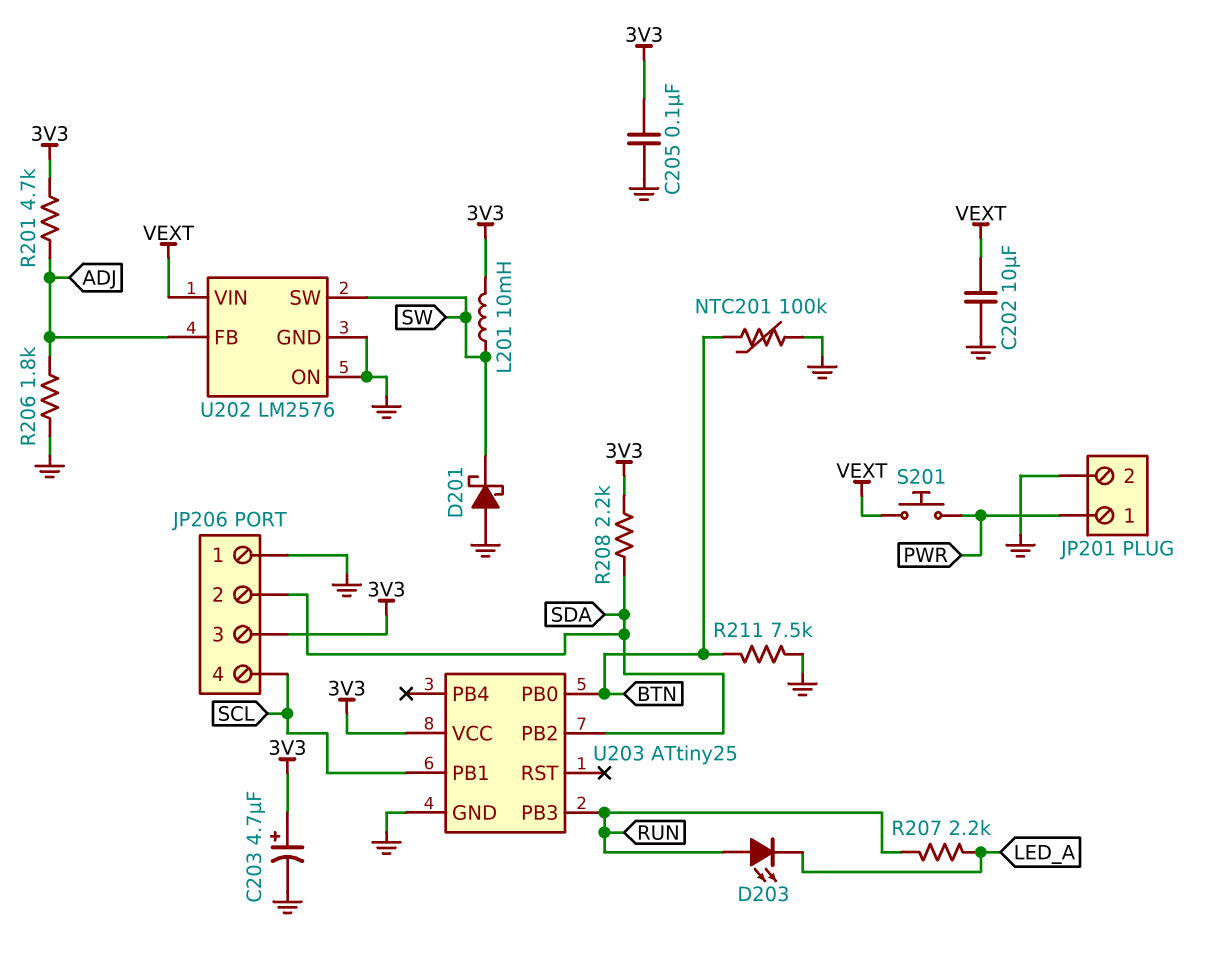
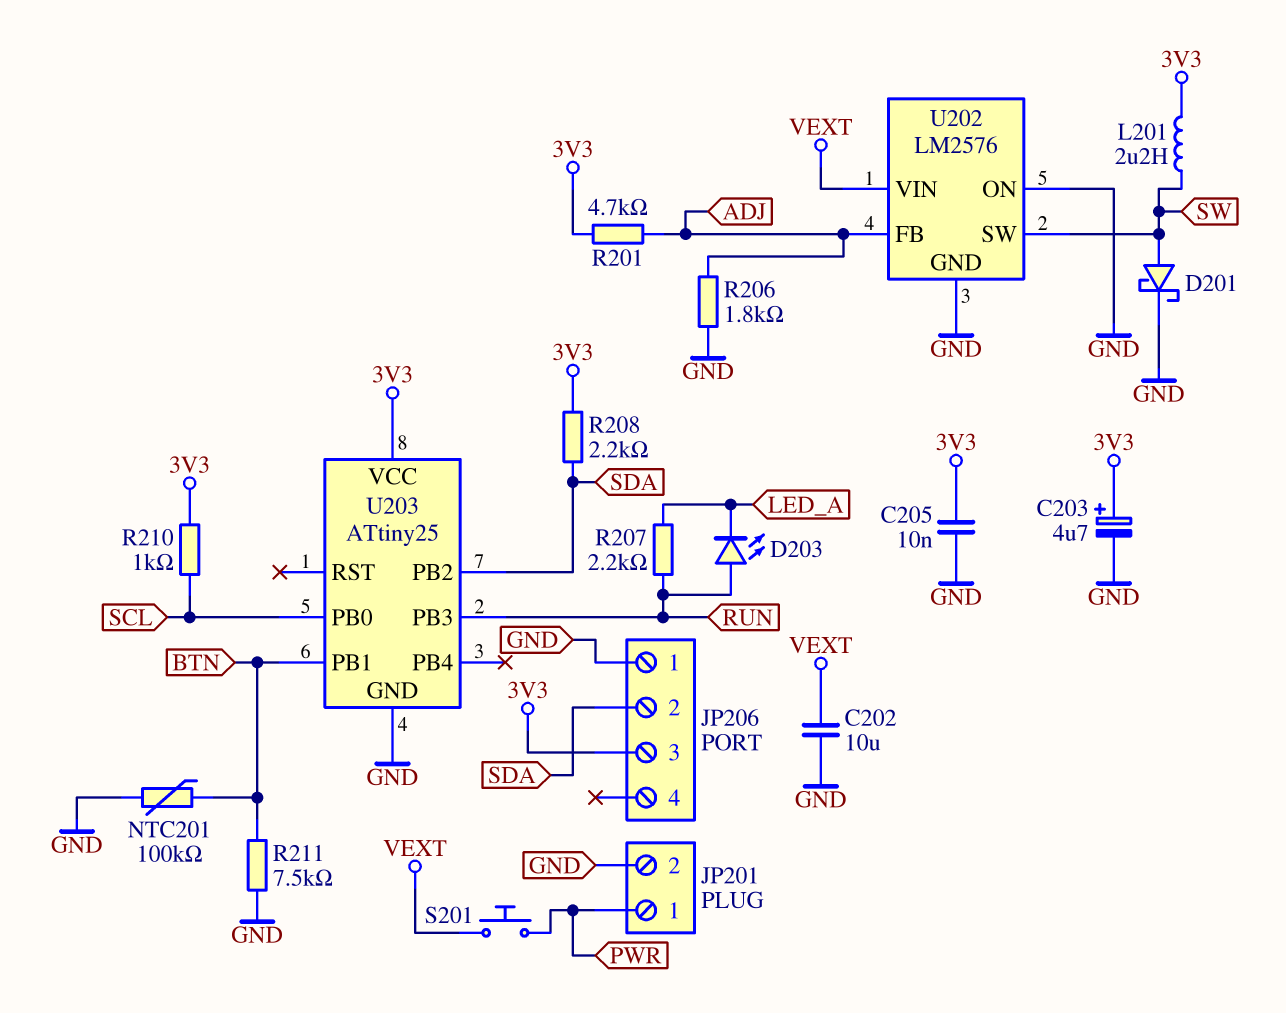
C205: 100nF (3V3, GND) -> 10nF (3V3, GND)
D201: schottky (A GND, K SW) -> schottky (A SW, K GND)
JP206 pin 4: SCL -> none
L201: 10mH (3V3, SW) -> 2.2uH (3V3, SW)
R210: none -> 1k (3V3, SCL)
U203 pin PB0: BTN -> SCL
U203 pin PB1: SCL -> BTN

